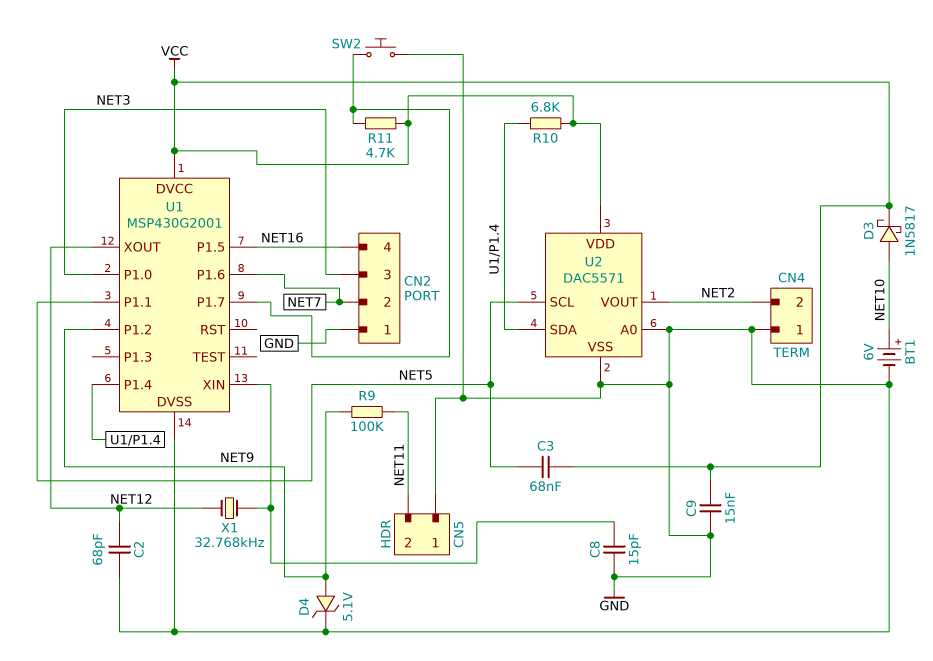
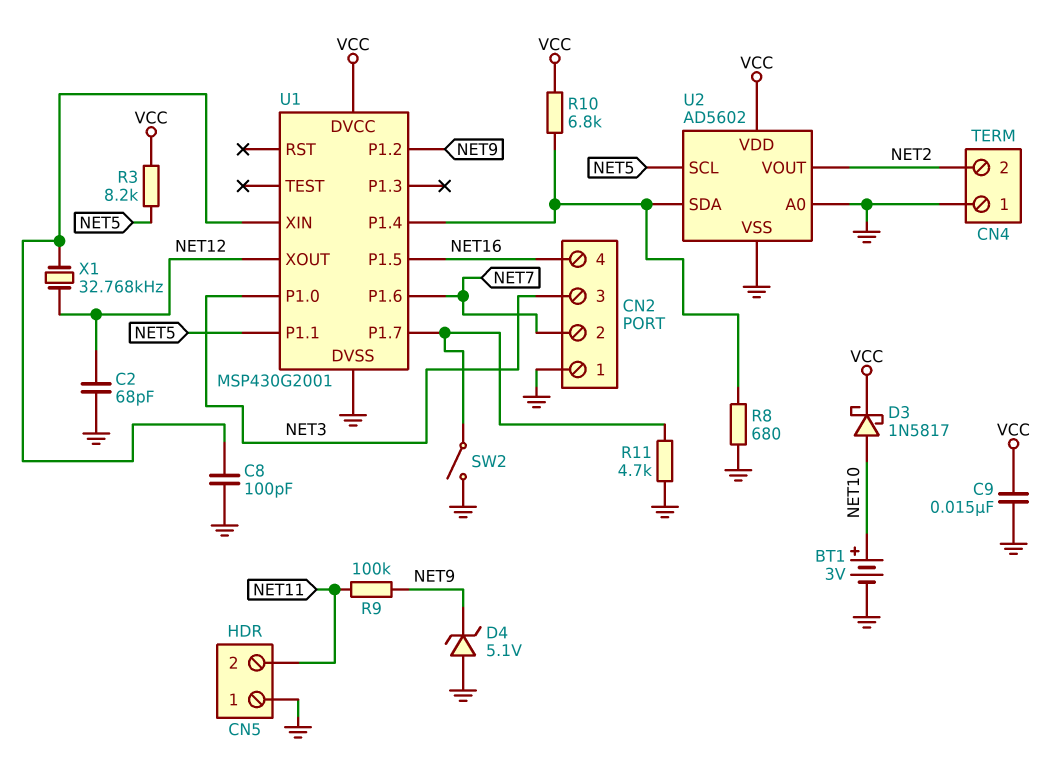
BT1: 6V (plus NET10, minus GND) -> 3V (plus NET10, minus GND)
C3: 68nF (NET5, VCC) -> none
C8: 15pF (GND, U1/XIN) -> 100pF (GND, U1/XIN)
D4: zener 5.1V (A NET9, K GND) -> zener 5.1V (A GND, K NET9)
R3: none -> 8.2k (NET5, VCC)
R8: none -> 680 (GND, U1/P1.4)
R11: 4.7k (U1/P1.7, VCC) -> 4.7k (GND, U1/P1.7)
SW2: button (GND, U1/P1.7) -> switch (GND, U1/P1.7)
U2: DAC5571 -> AD5602

